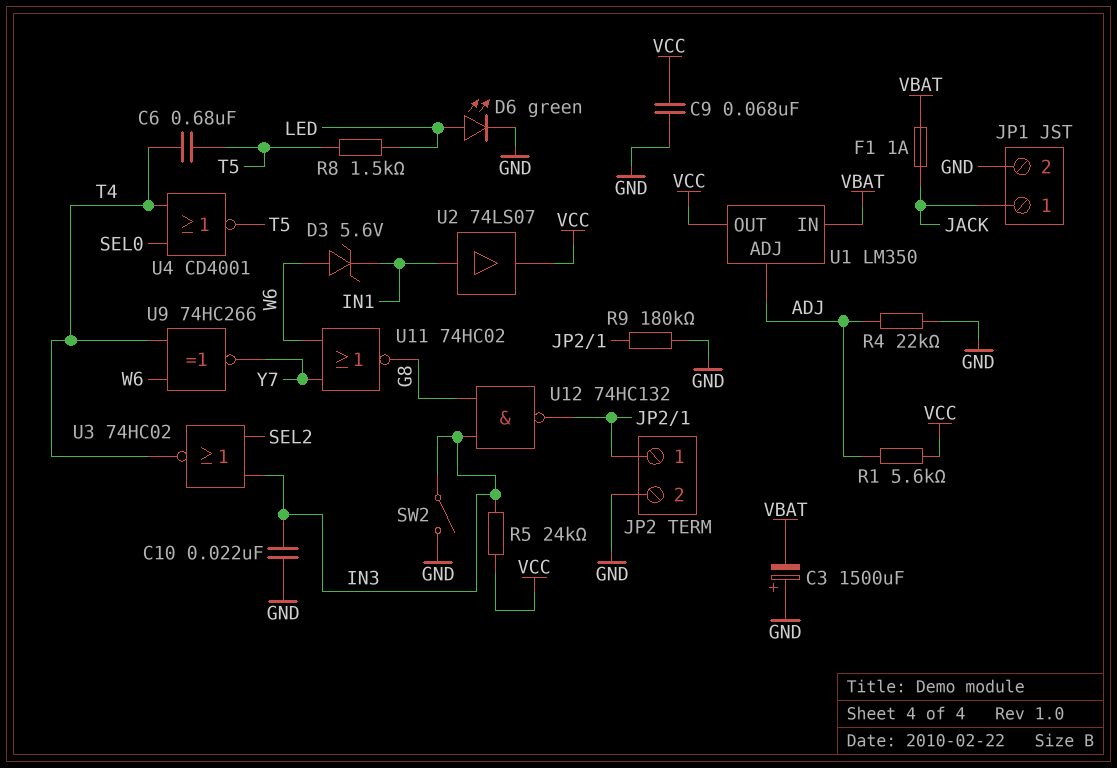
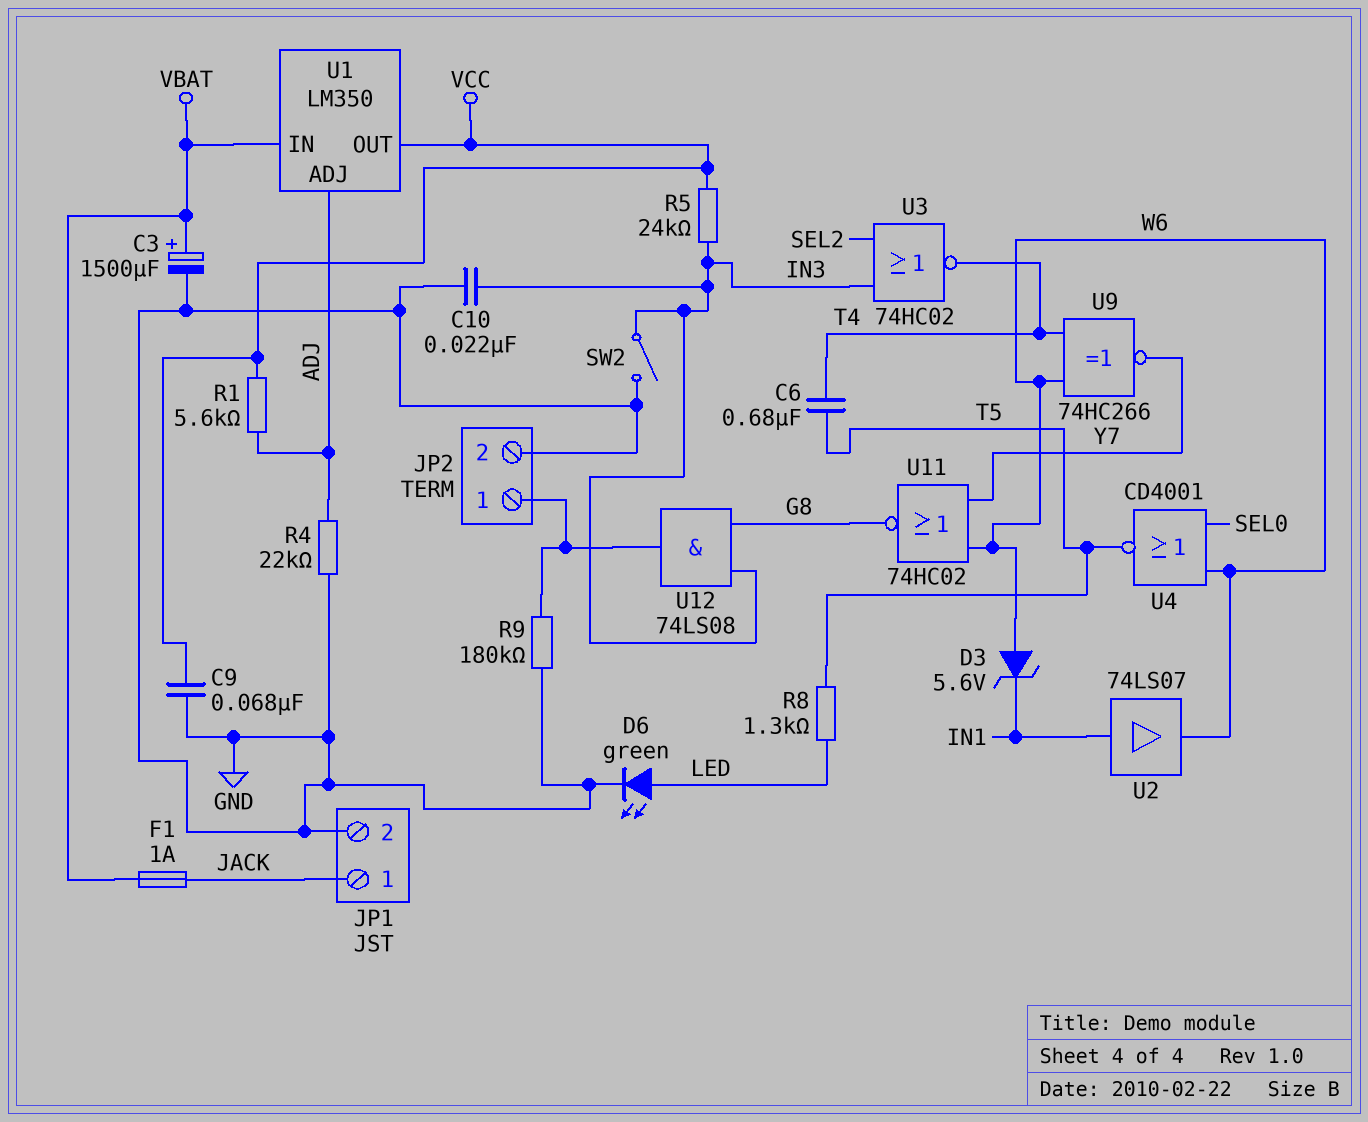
C3: 1500uF (plus GND, minus VBAT) -> 1500uF (plus VBAT, minus GND)
R8: 1.5k (LED, T5) -> 1.3k (LED, T5)
U2: buffer 74LS07 (in IN1, out VCC) -> buffer 74LS07 (in IN1, out W6)
U4: NOR CD4001 (in SEL0, in T4, out T5) -> NOR CD4001 (in SEL0, in W6, out T5)
U12: NAND 74HC132 (in G8, in IN3, out JP2/1) -> AND 74LS08 (in G8, in IN3, out JP2/1)

